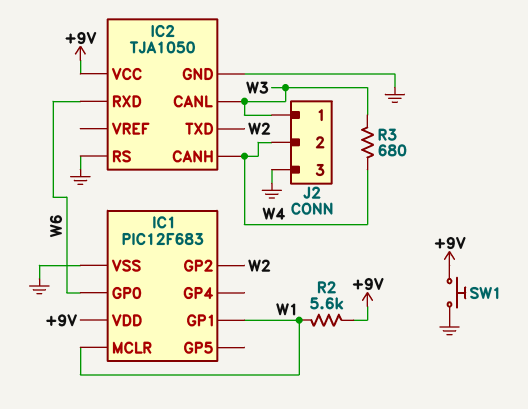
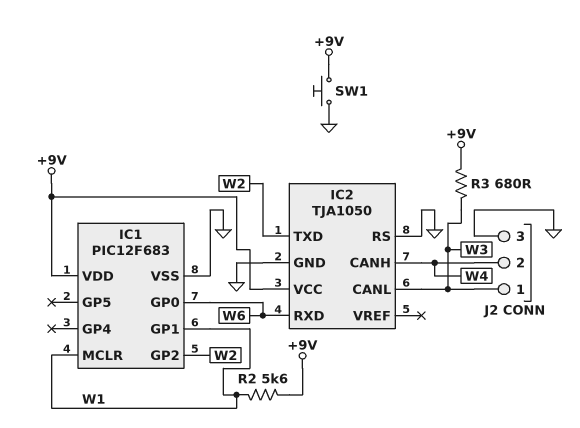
R3: 680 (W3, W4) -> 680 (+9V, W3)

